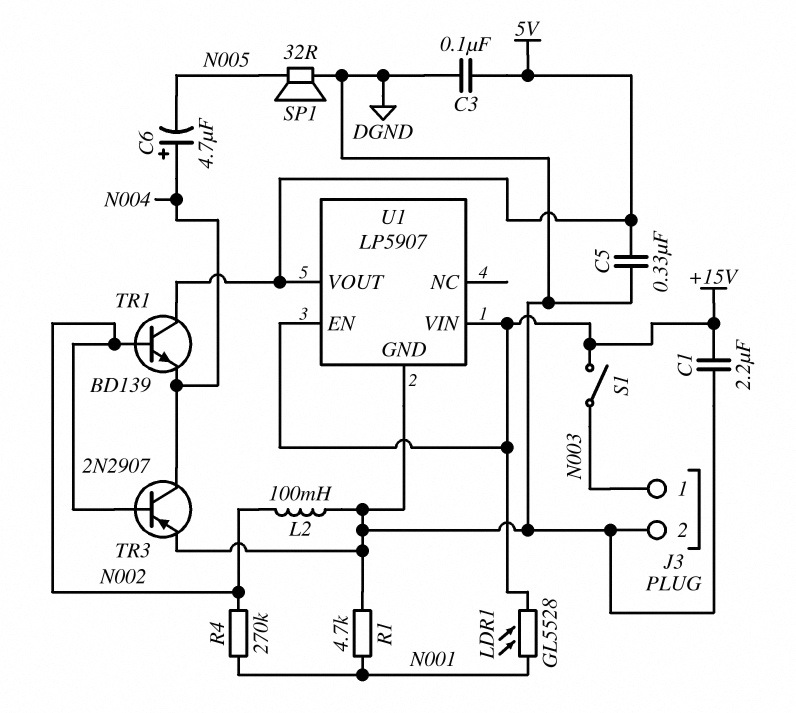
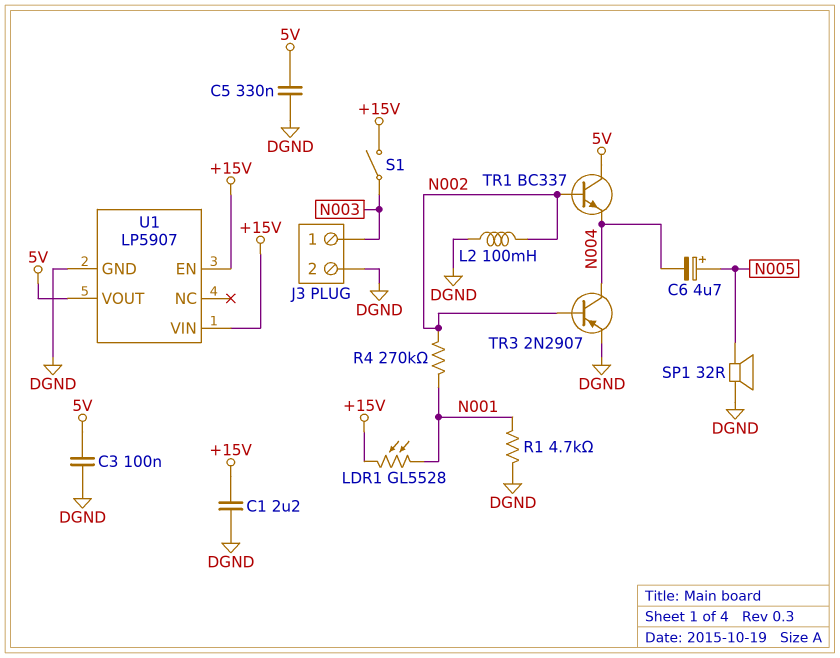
C6: 4.7uF (plus N004, minus N005) -> 4.7uF (plus N005, minus N004)
TR1: NPN BD139 (B N002, C 5V, E N004) -> NPN BC337 (B N002, C 5V, E N004)

